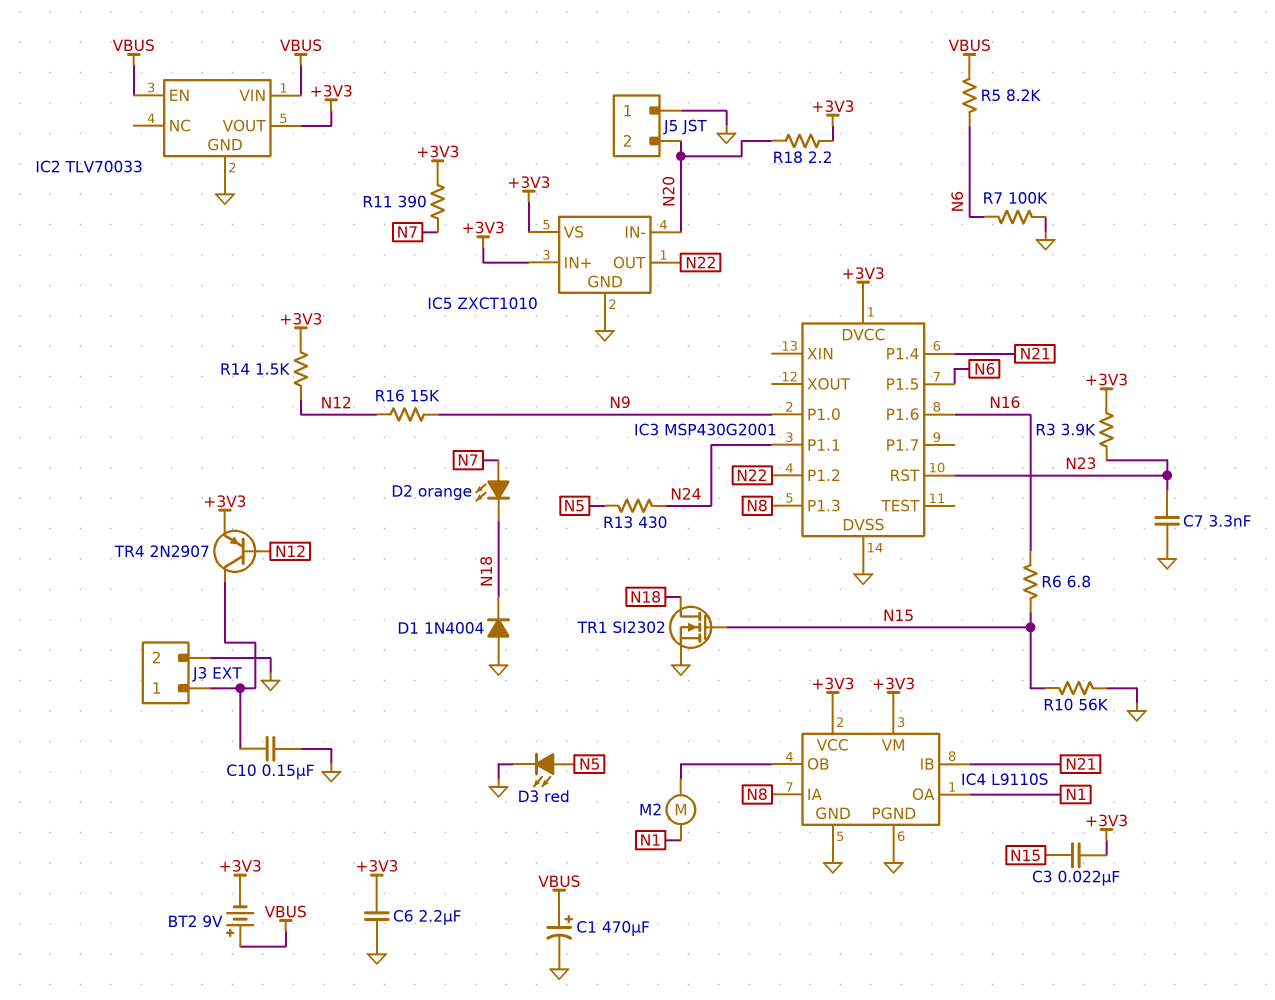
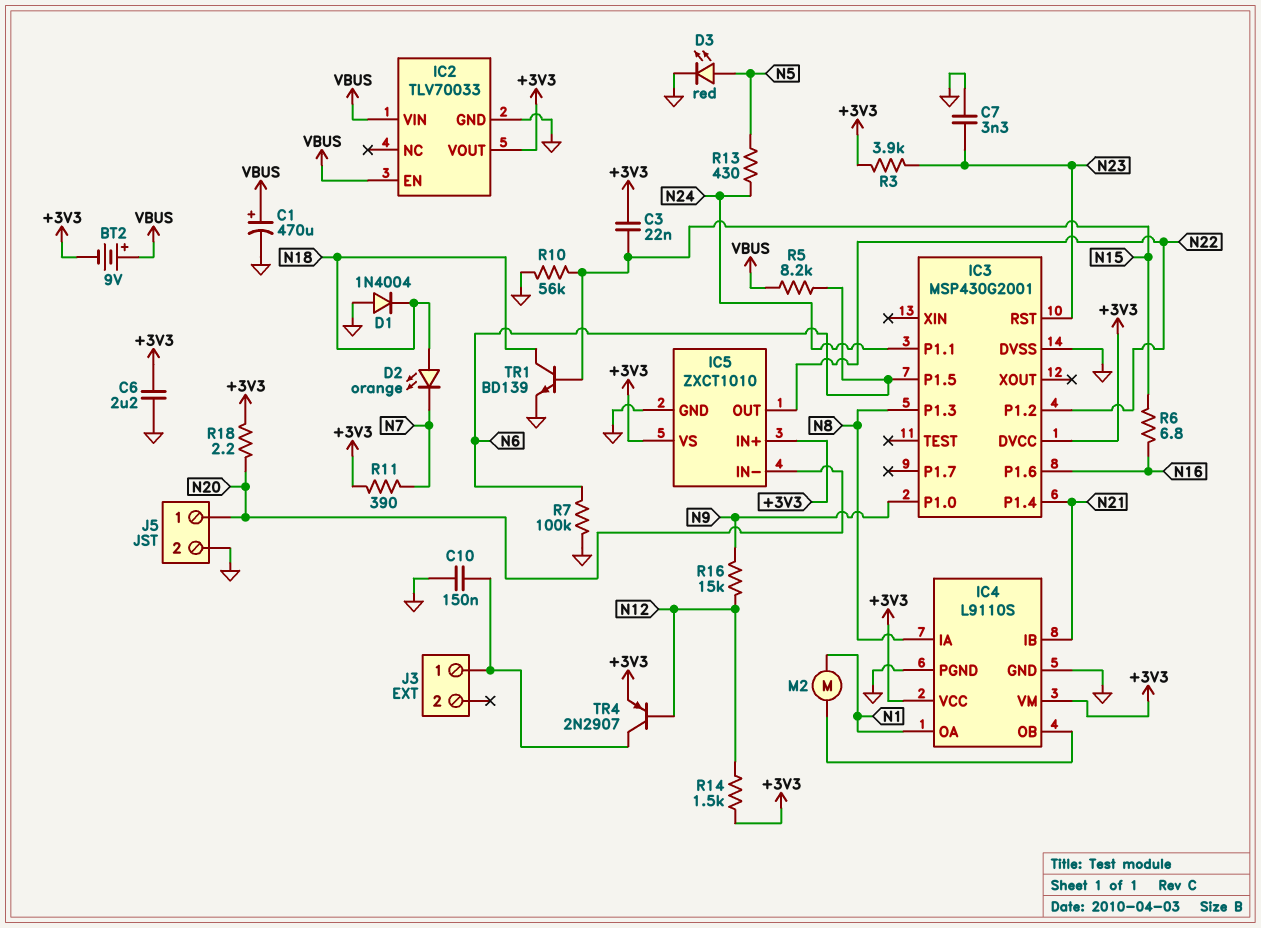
D2: LED orange (A N7, K N18) -> LED orange (A N18, K N7)
J3 pin 2: GND -> none
J5 pin 1: GND -> N20
J5 pin 2: N20 -> GND
TR1: NMOS SI2302 (G N15, D N18, S GND) -> NPN BD139 (B N15, C N18, E GND)

